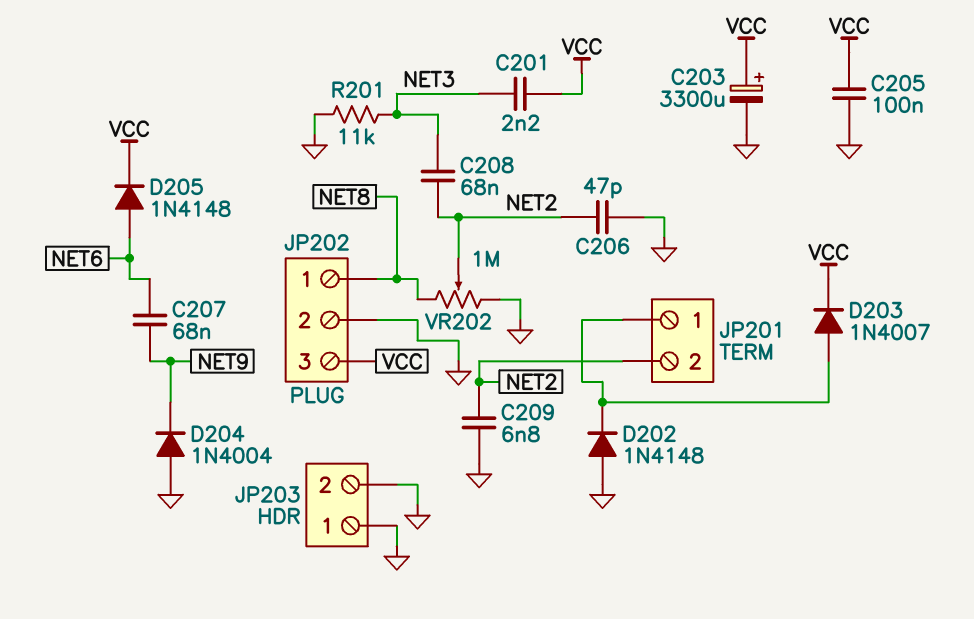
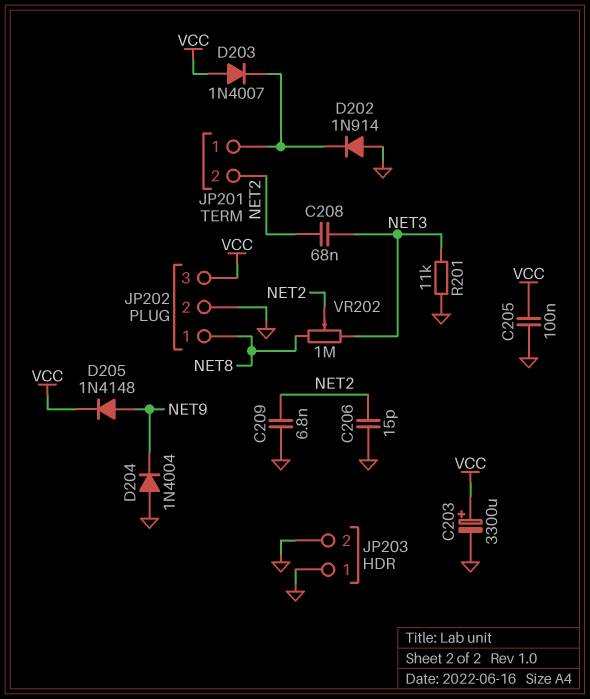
C201: 2.2nF (NET3, VCC) -> none
C206: 47pF (GND, NET2) -> 15pF (GND, NET2)
C207: 68nF (NET6, NET9) -> none
D202: diode 1N4148 (A GND, K JP201/1) -> diode 1N914 (A GND, K JP201/1)
D203: diode 1N4007 (A JP201/1, K VCC) -> diode 1N4007 (A VCC, K JP201/1)
D205: diode 1N4148 (A NET6, K VCC) -> diode 1N4148 (A NET9, K VCC)
VR202: 1M (GND, NET8, wiper NET2) -> 1M (NET3, NET8, wiper NET2)

